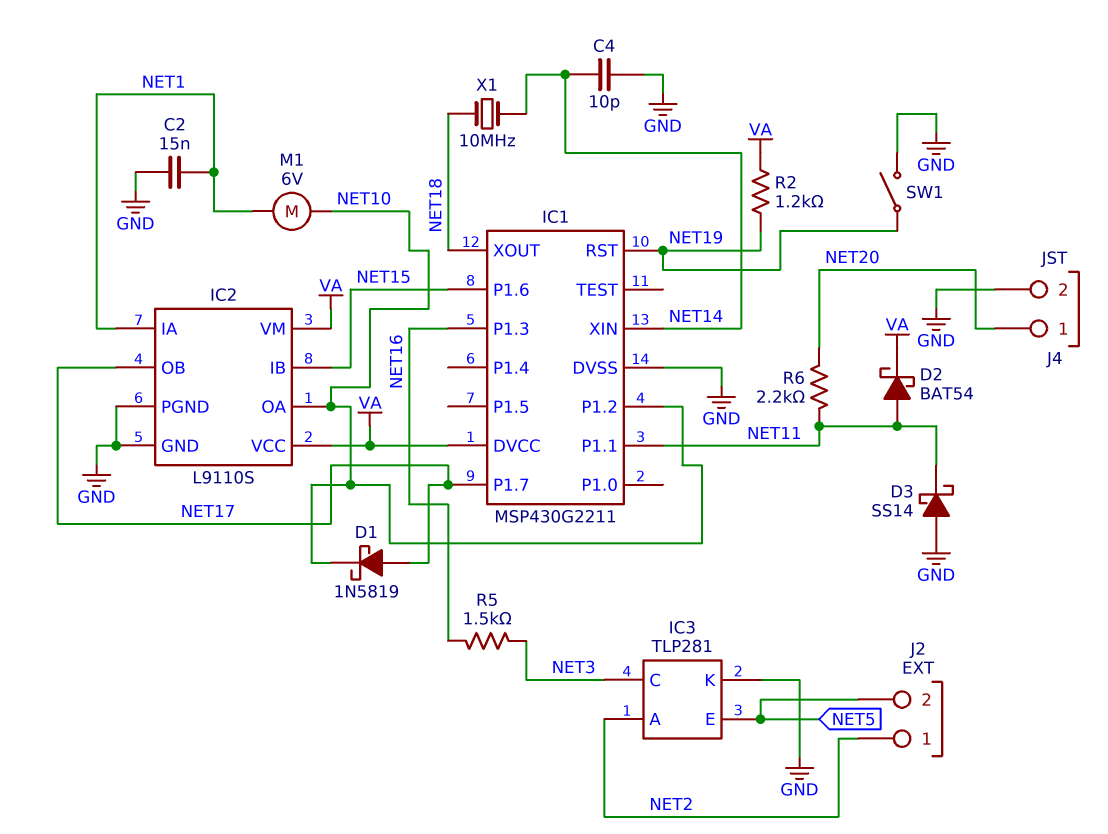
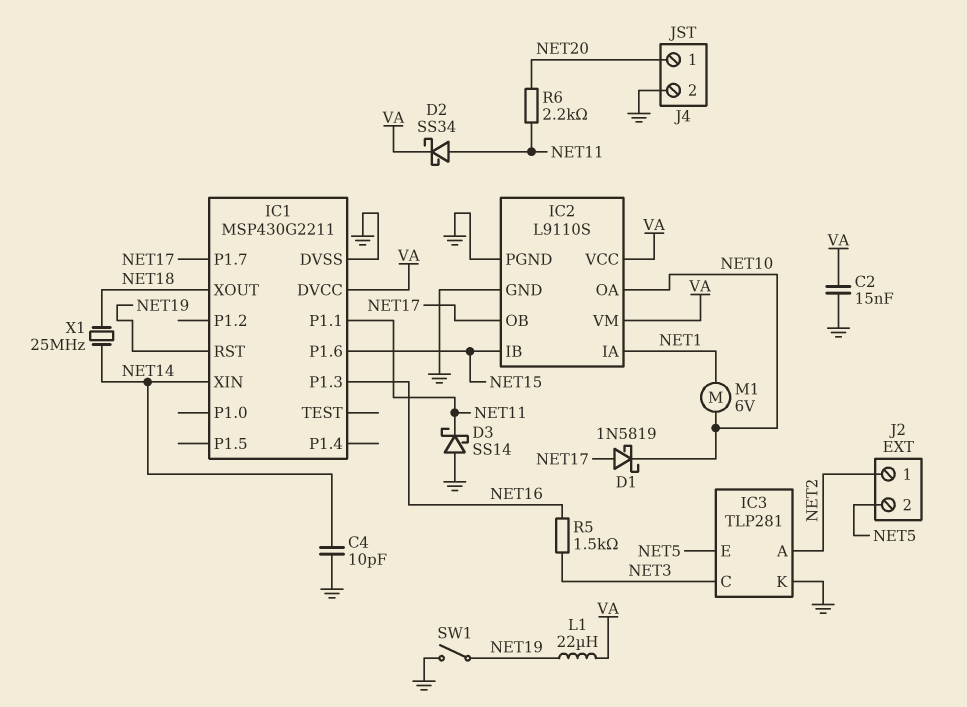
C2: 15nF (GND, NET1) -> 15nF (GND, VA)
D2: schottky BAT54 (A NET11, K VA) -> schottky SS34 (A NET11, K VA)
IC1 pin P1.2: NET10 -> none
L1: none -> 22uH (NET19, VA)
R2: 1.2k (NET19, VA) -> none
X1: 10MHz (NET14, NET18) -> 25MHz (NET14, NET18)

